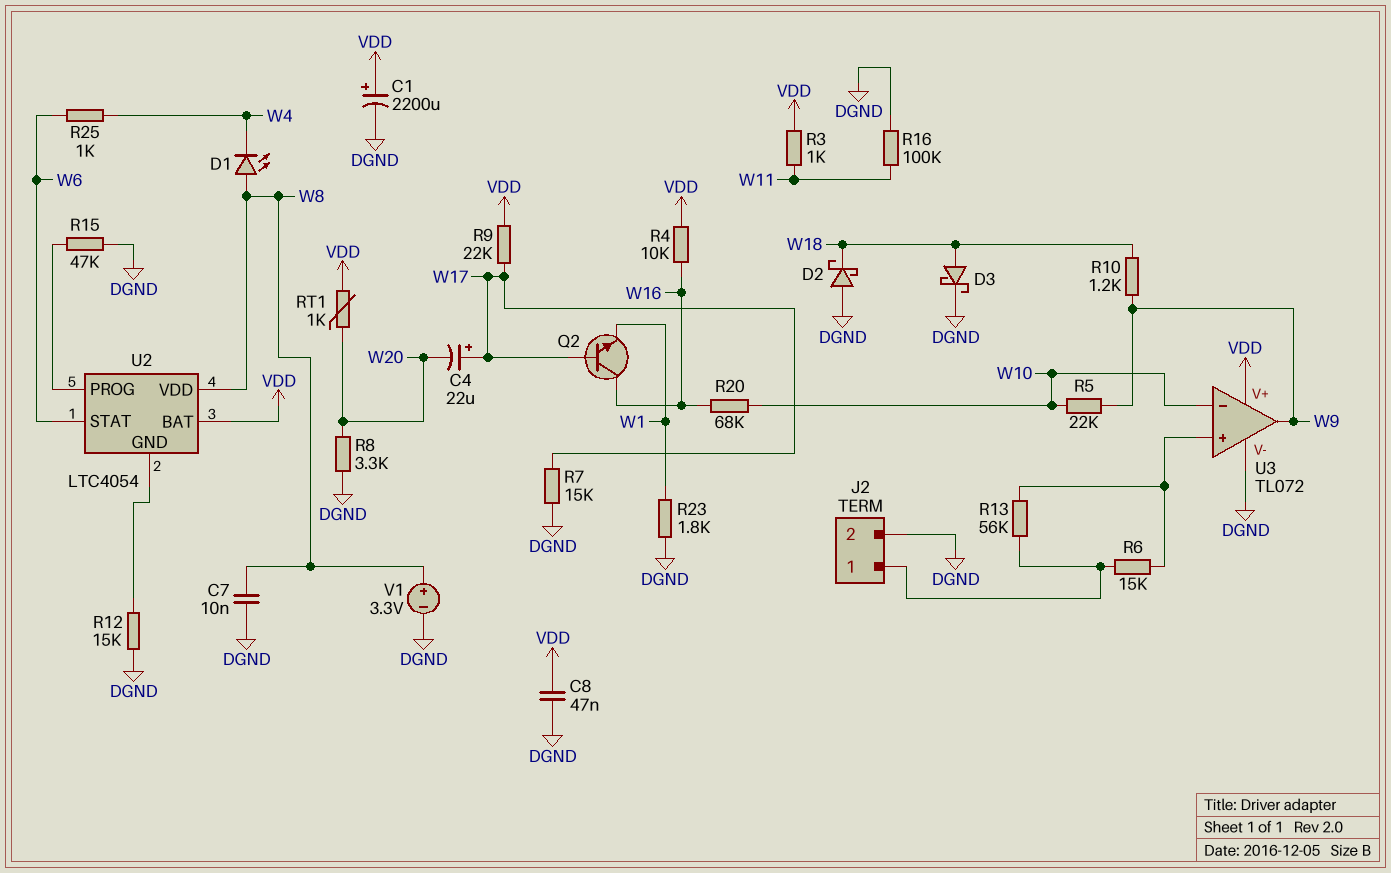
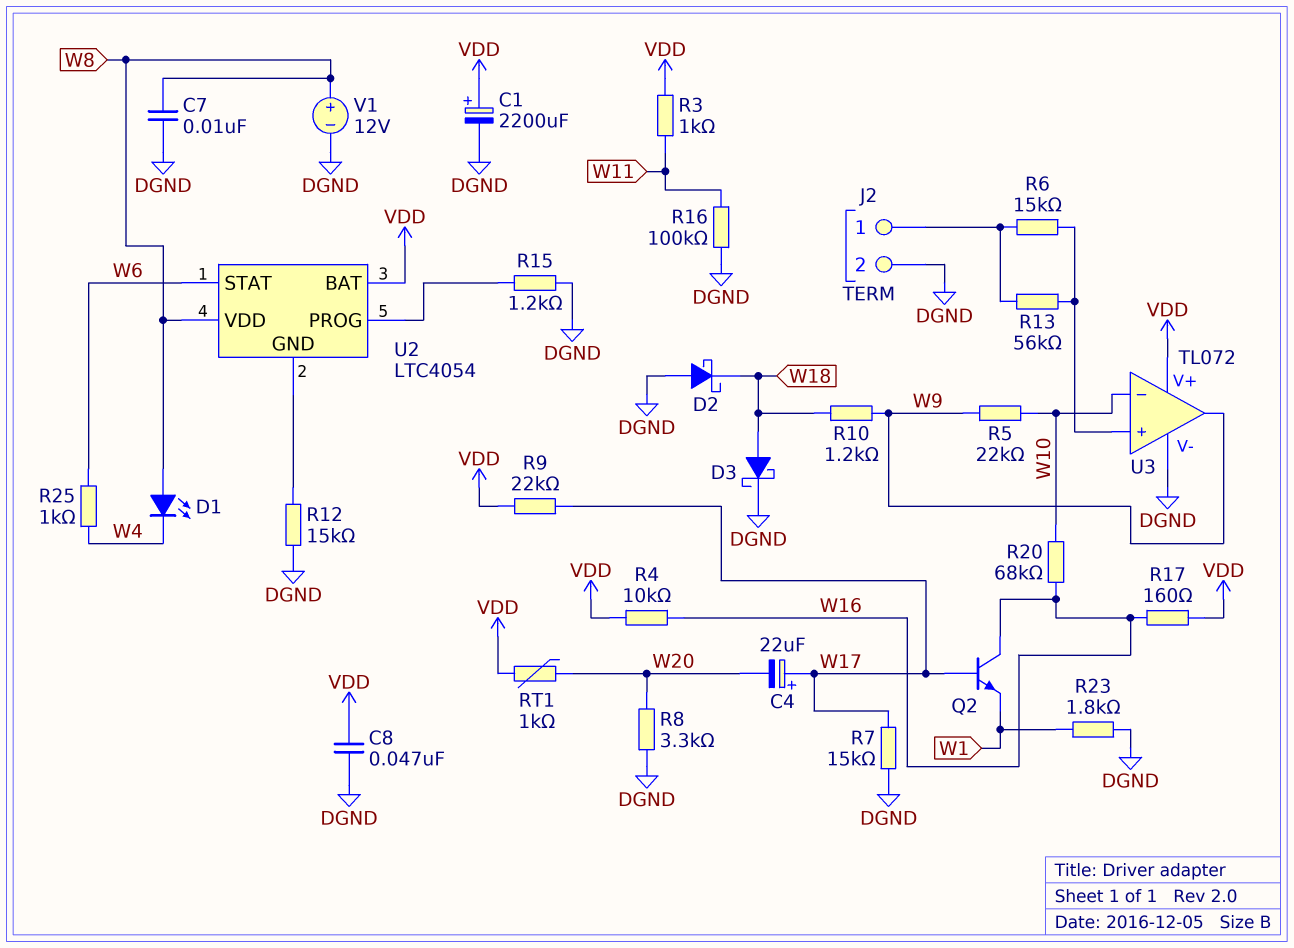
R15: 47k (DGND, U2/PROG) -> 1.2k (DGND, U2/PROG)
R17: none -> 160 (VDD, W16)
V1: 3.3V (plus W8, minus DGND) -> 12V (plus W8, minus DGND)

